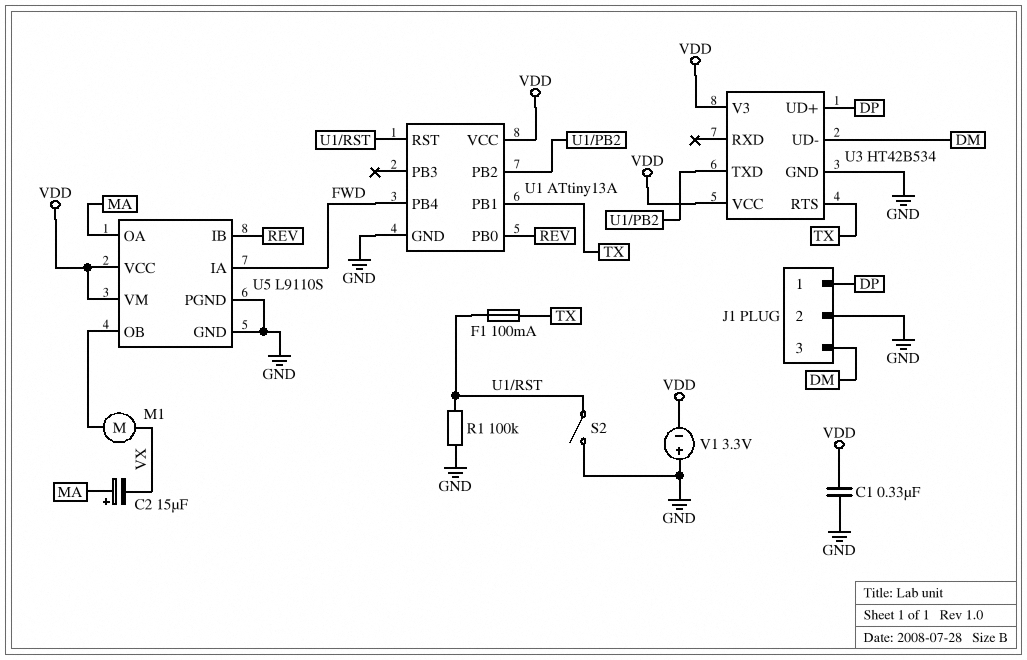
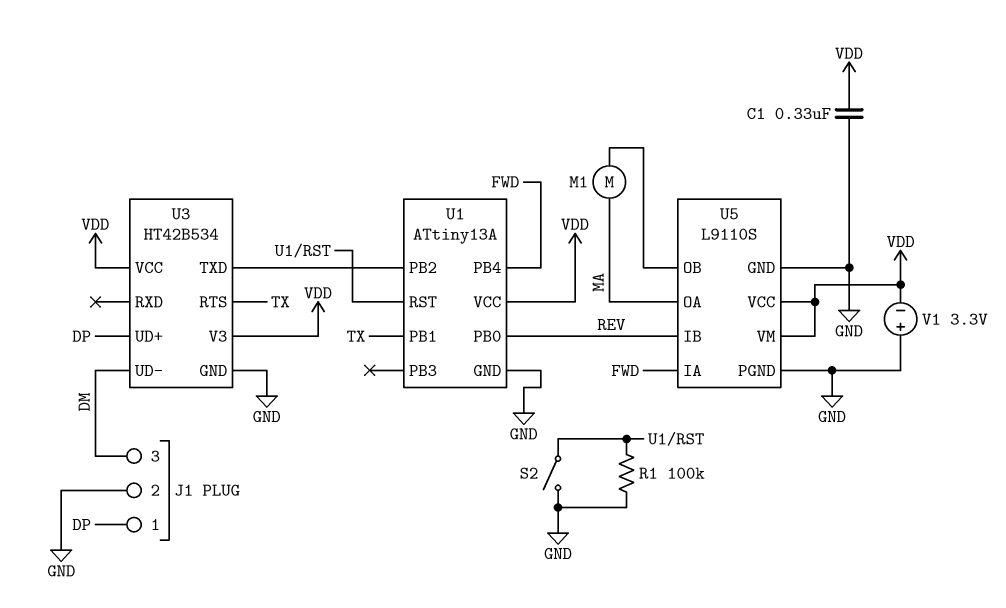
C2: 15uF (plus MA, minus VX) -> none
F1: 100mA (TX, U1/RST) -> none
M1: motor (U5/OB, VX) -> motor (MA, U5/OB)

